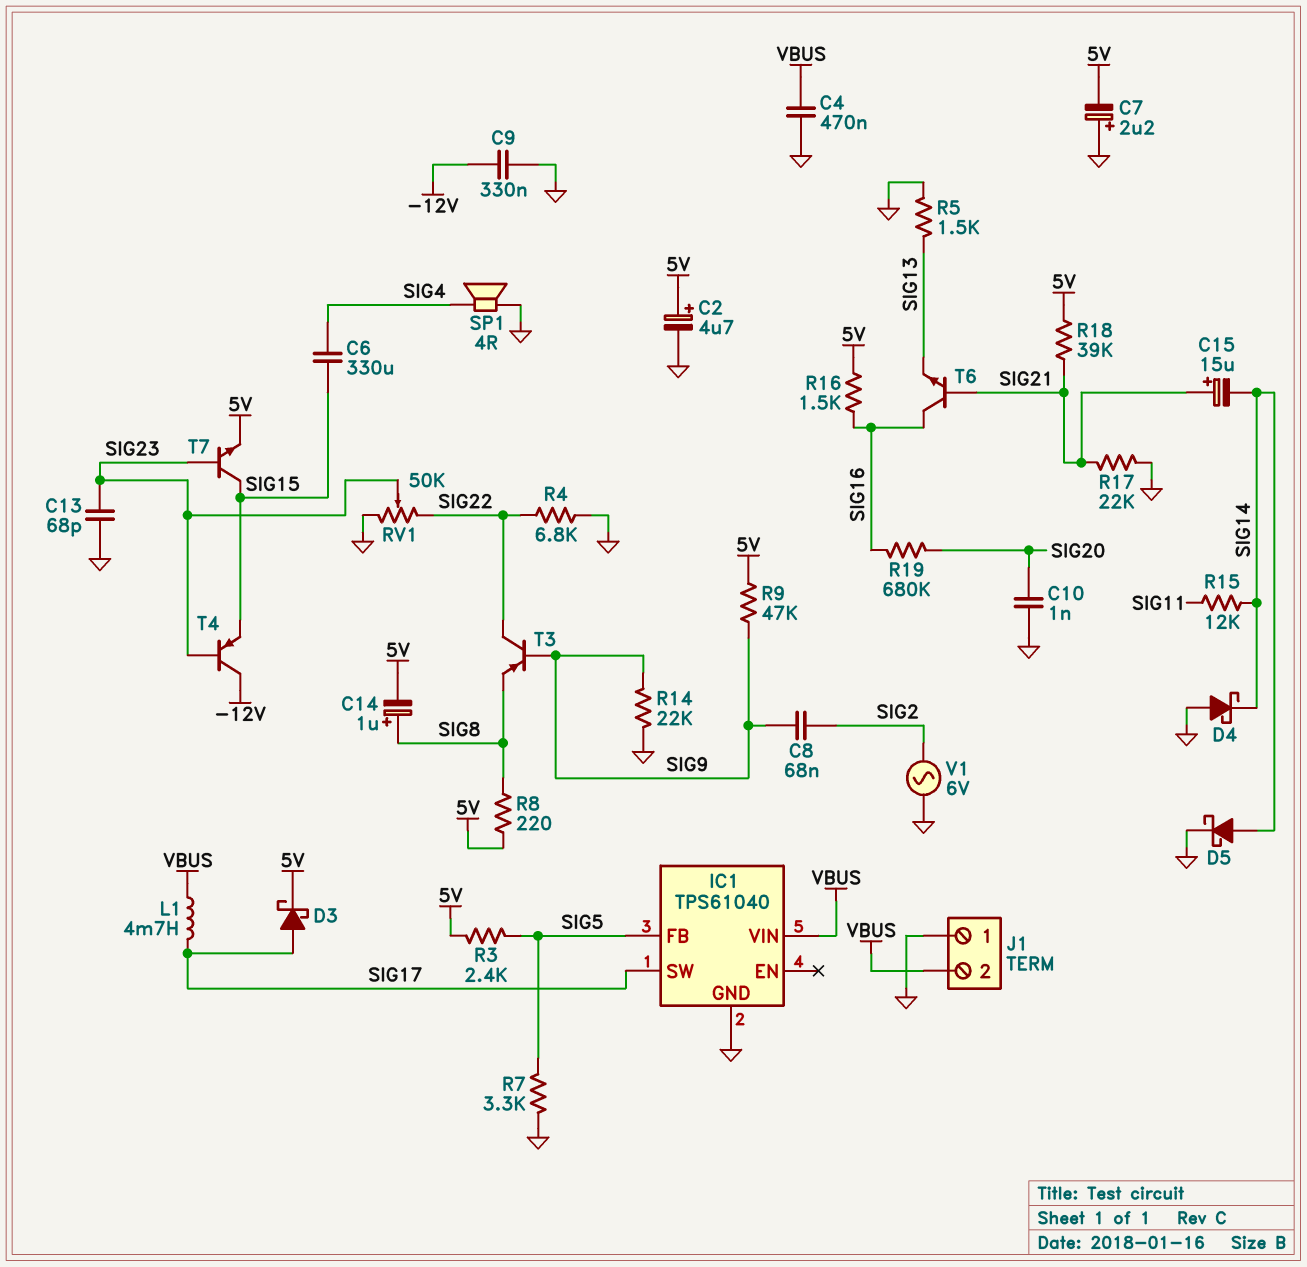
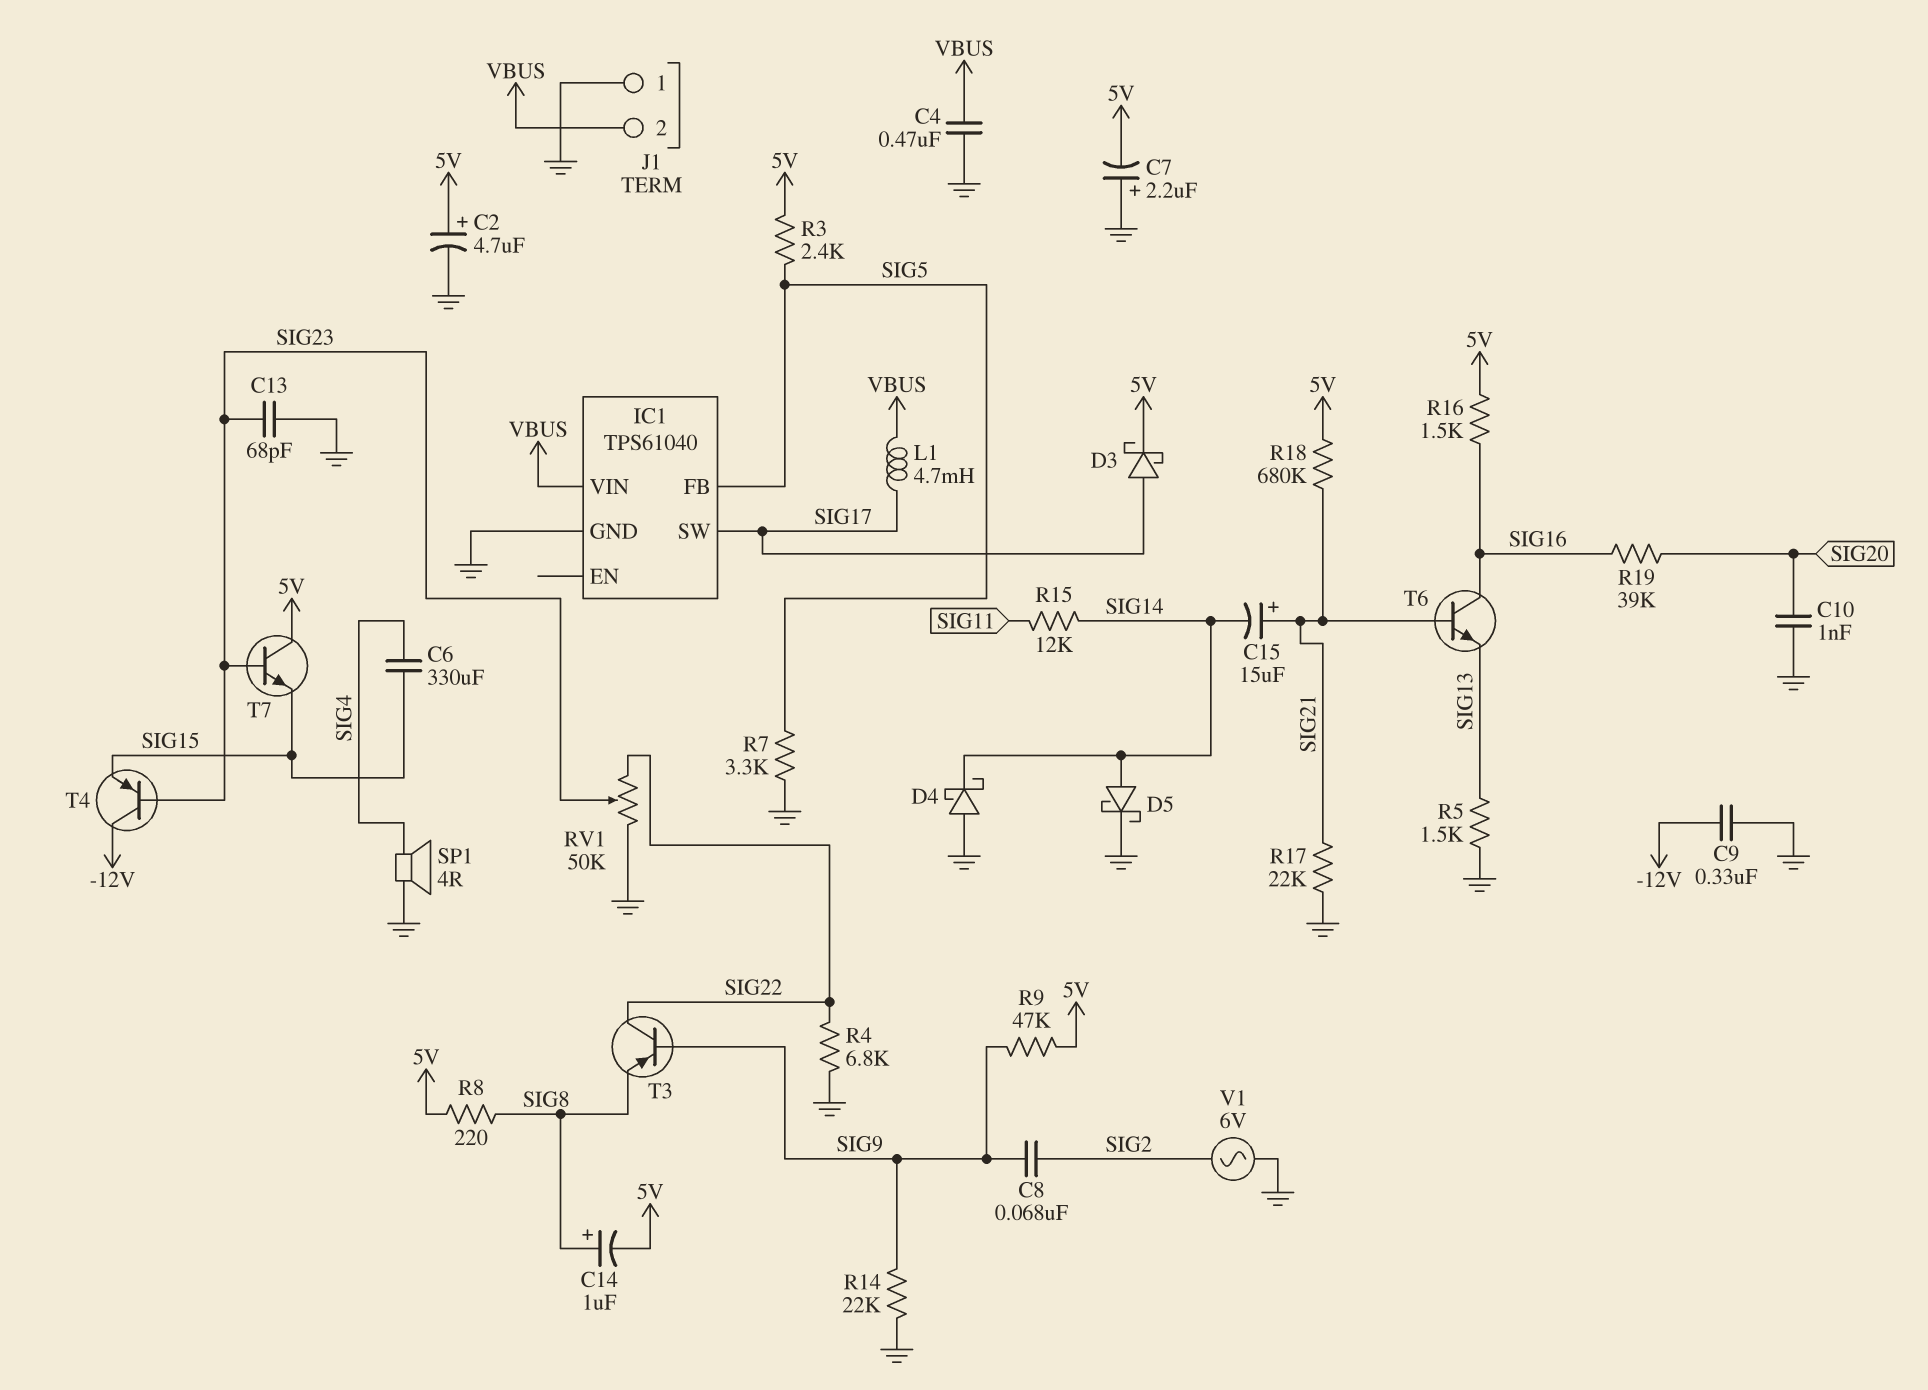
R18: 39k (5V, SIG21) -> 680k (5V, SIG21)
R19: 680k (SIG16, SIG20) -> 39k (SIG16, SIG20)
T7: NPN (B SIG23, C SIG15, E 5V) -> NPN (B SIG23, C 5V, E SIG15)

